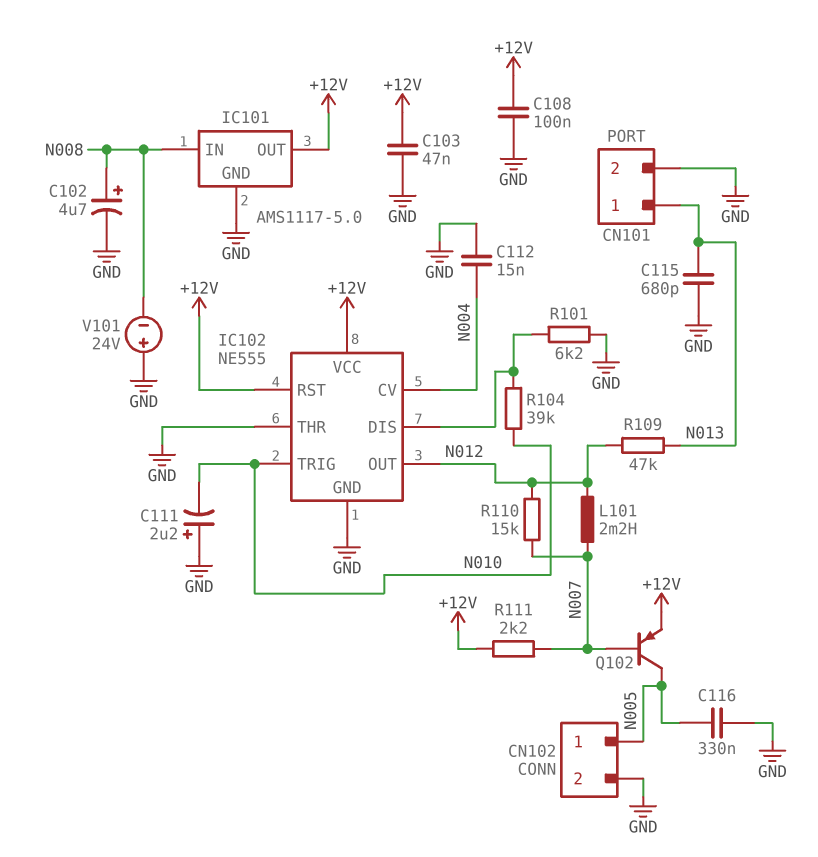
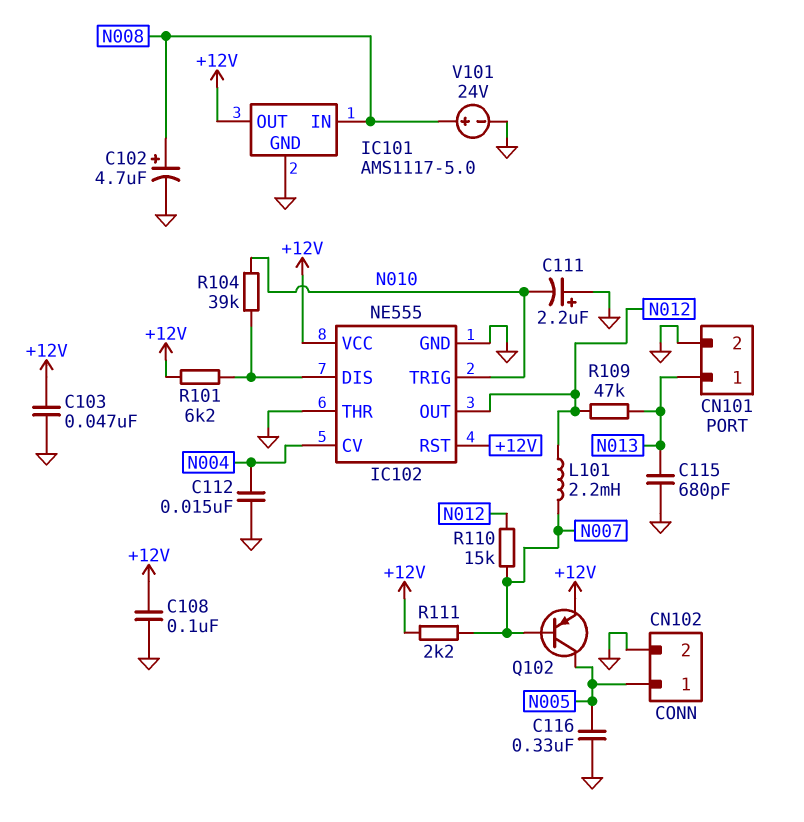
R101: 6.2k (GND, IC102/DIS) -> 6.2k (+12V, IC102/DIS)
V101: 24V (plus GND, minus N008) -> 24V (plus N008, minus GND)

